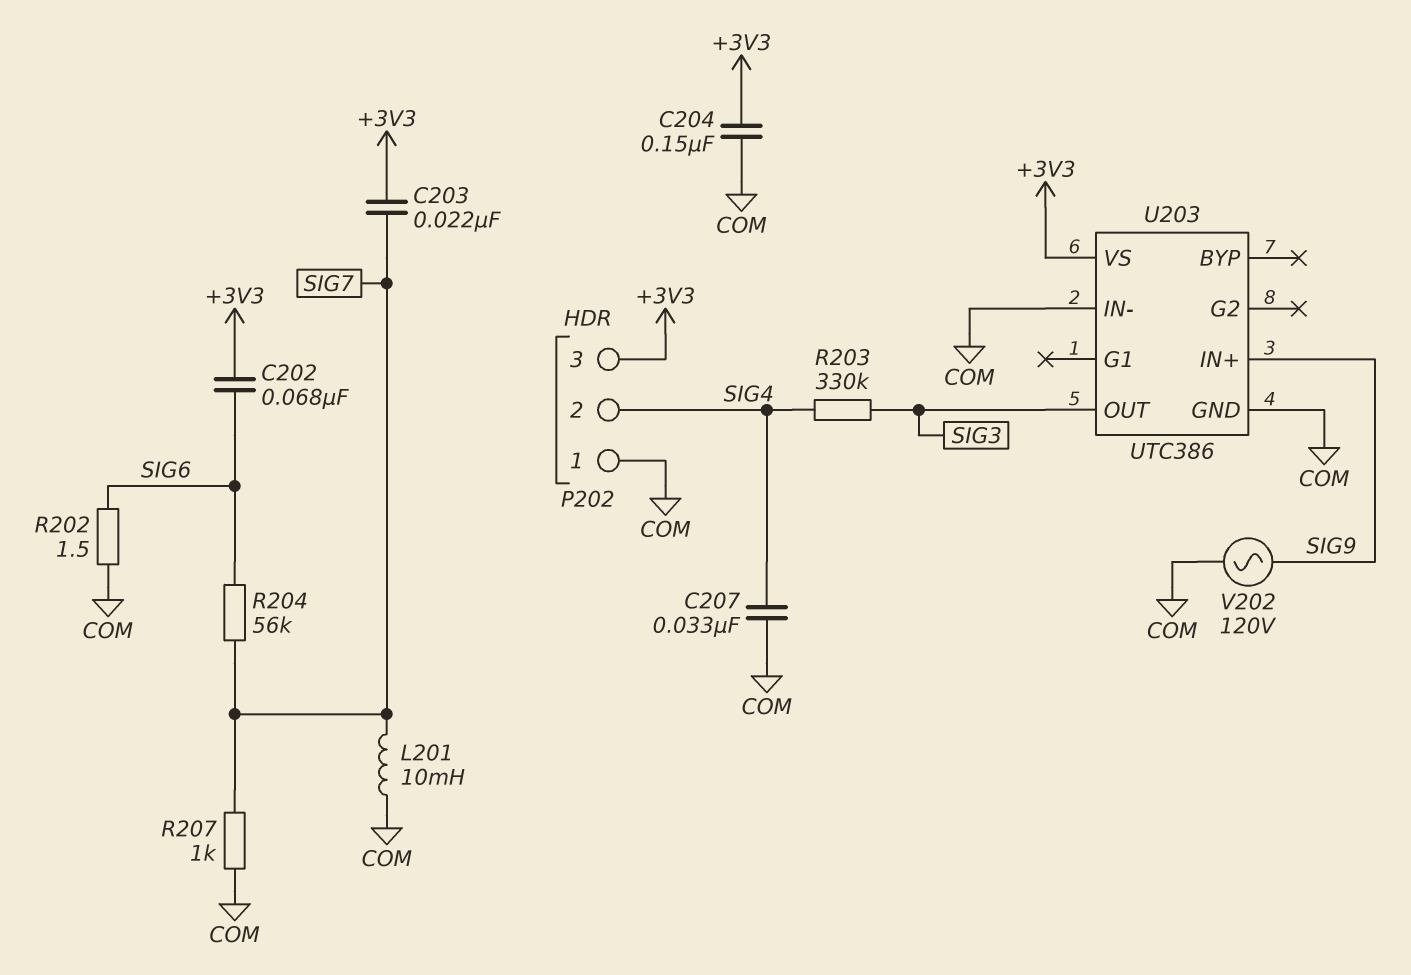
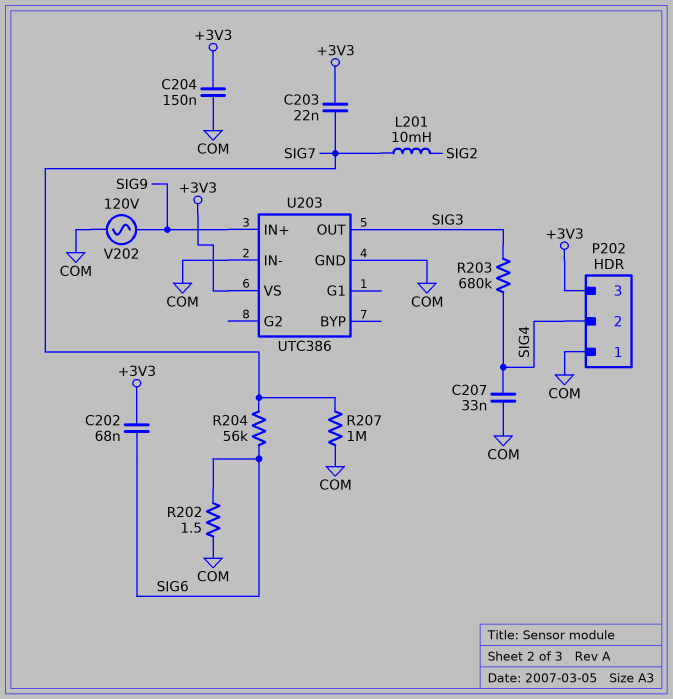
L201: 10mH (COM, SIG7) -> 10mH (SIG2, SIG7)
R203: 330k (SIG3, SIG4) -> 680k (SIG3, SIG4)
R207: 1k (COM, SIG7) -> 1M (COM, SIG7)

